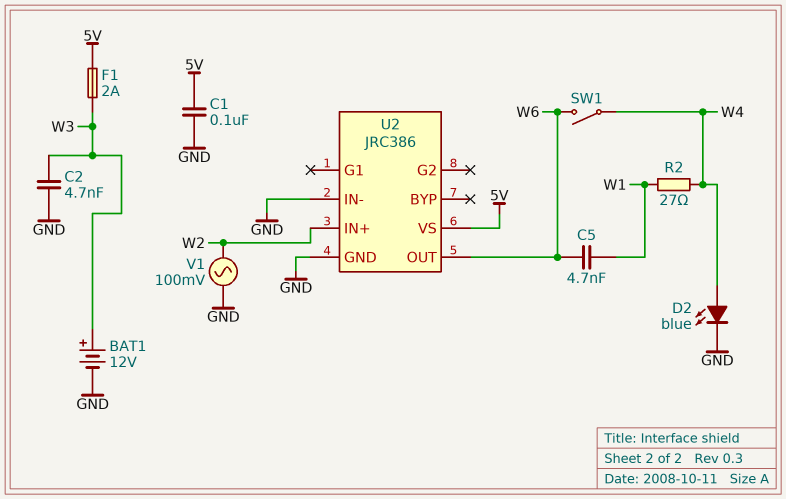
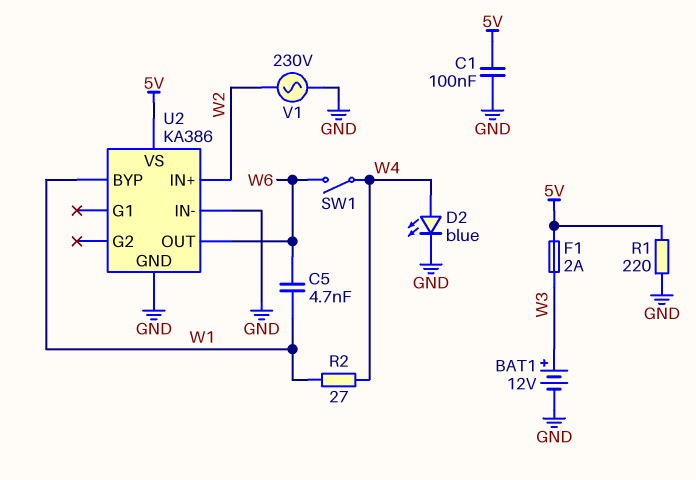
C2: 4.7nF (GND, W3) -> none
R1: none -> 220 (5V, GND)
U2: JRC386 -> KA386
U2 pin BYP: none -> W1
V1: AC 100mV (GND, W2) -> AC 230V (GND, W2)

